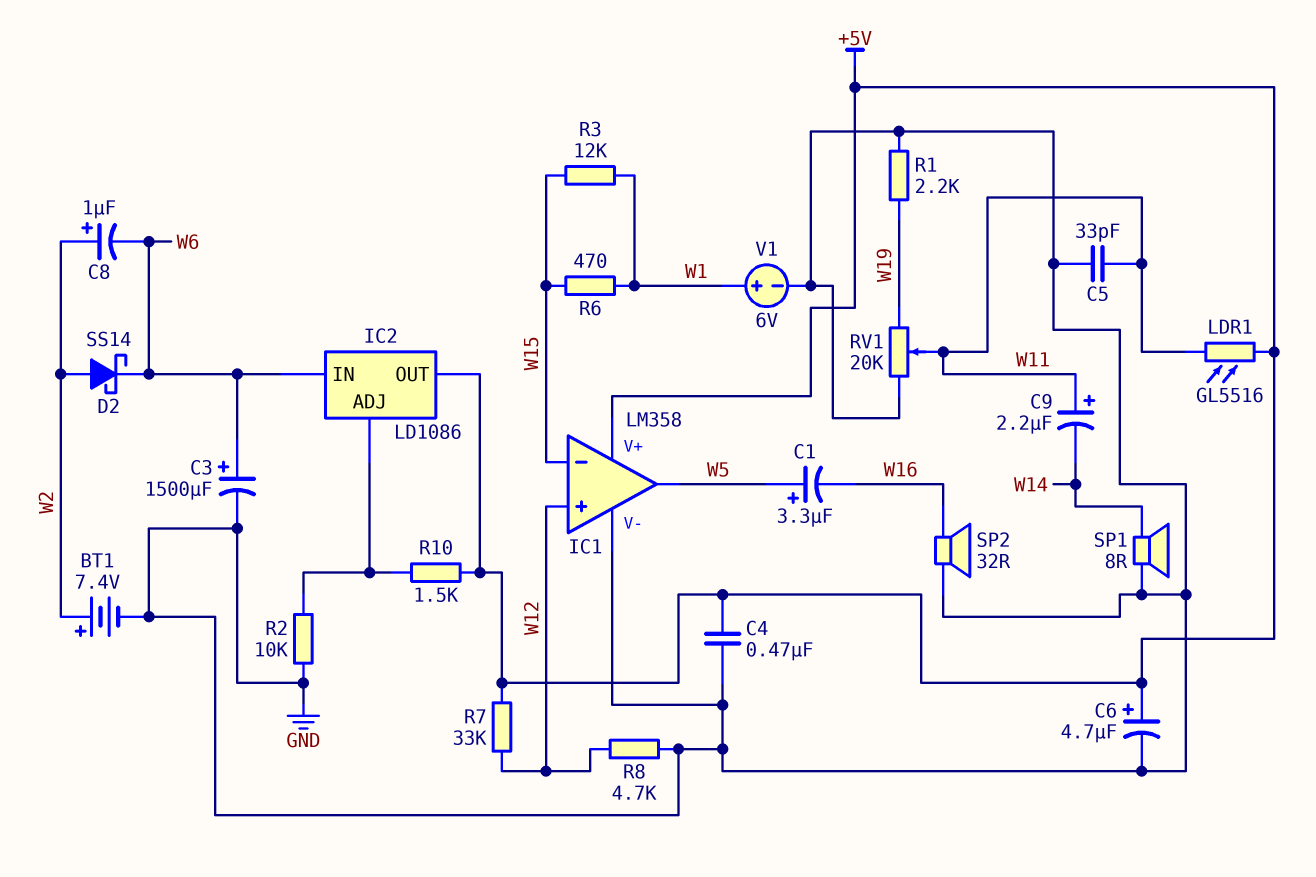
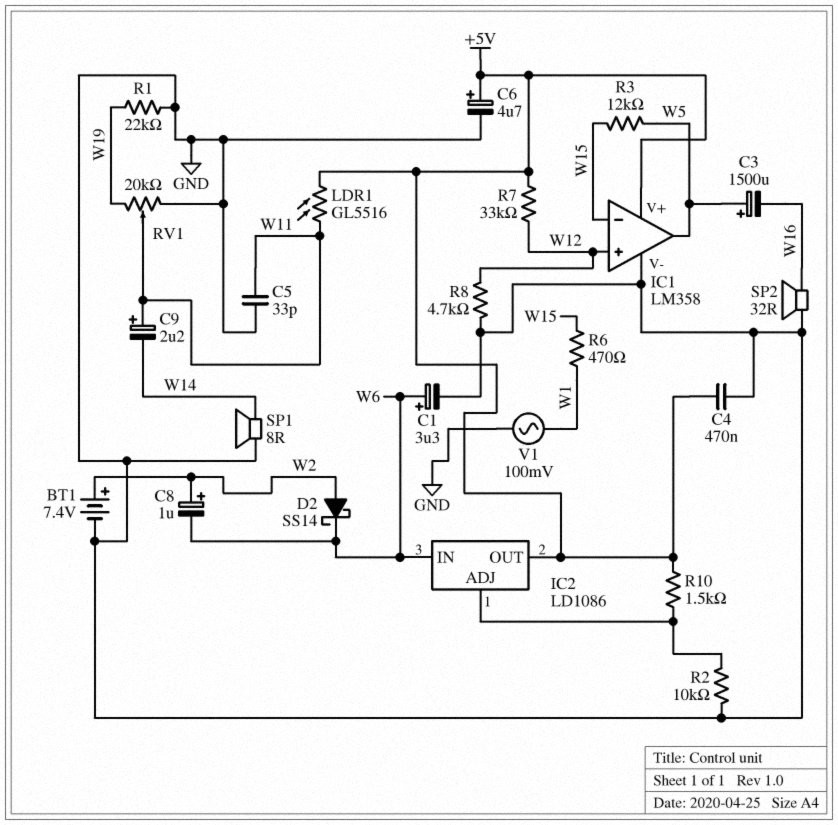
C1: 3.3uF (plus W5, minus W16) -> 3.3uF (plus W6, minus GND)
C3: 1500uF (plus W6, minus GND) -> 1500uF (plus W5, minus W16)
R1: 2.2k (GND, W19) -> 22k (GND, W19)
R3: 12k (W1, W15) -> 12k (W5, W15)
V1: 6V (plus W1, minus GND) -> AC 100mV (GND, W1)

